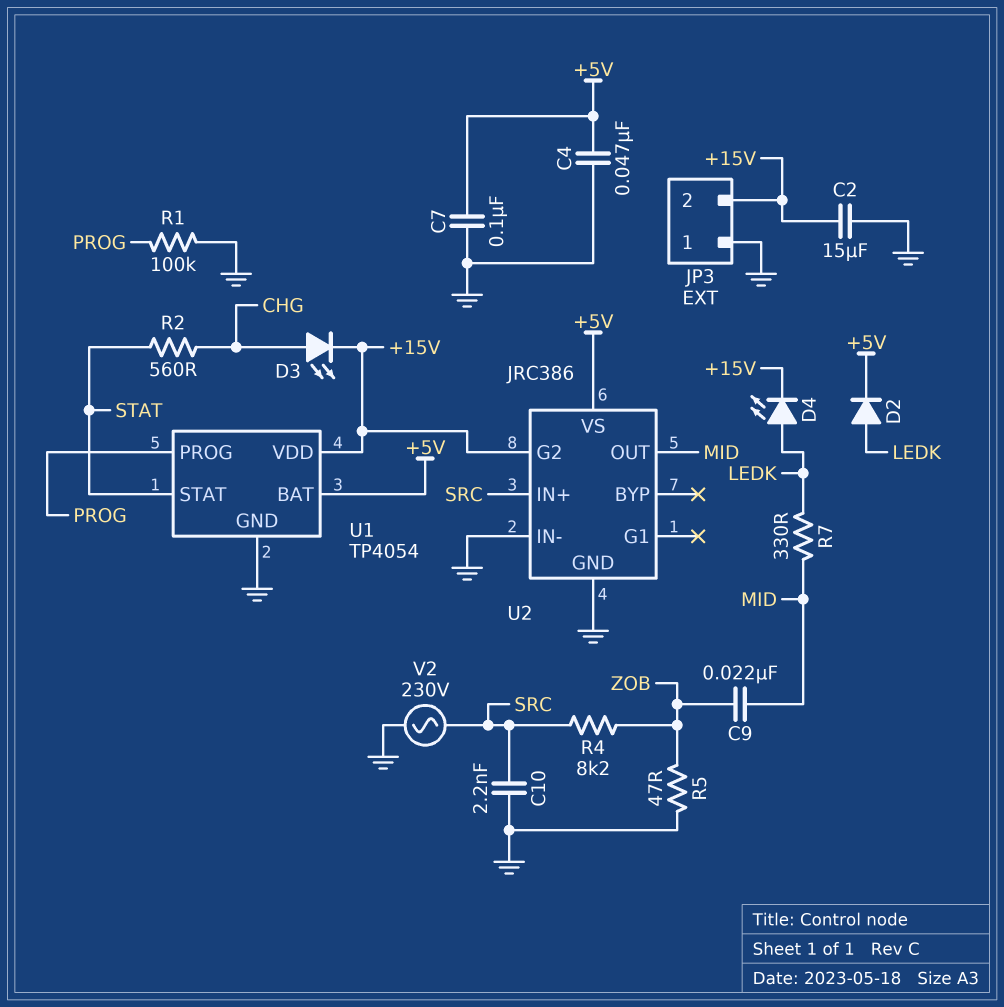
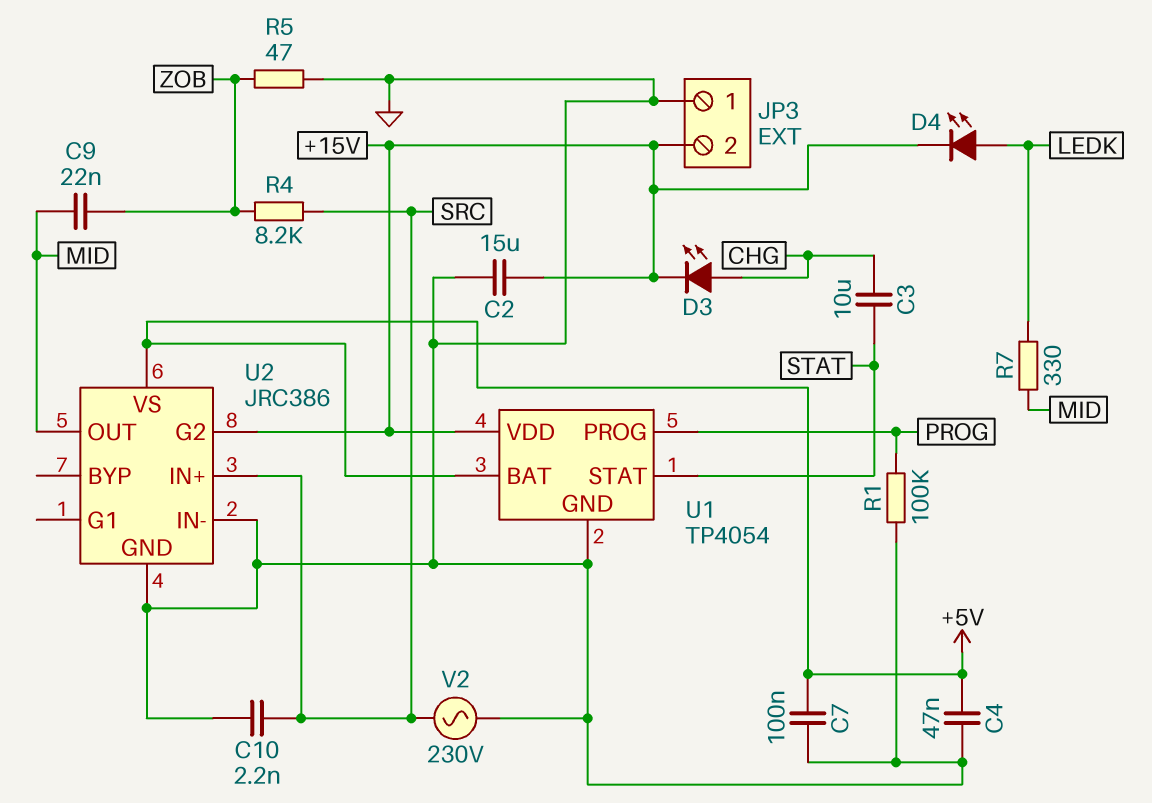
C3: none -> 10uF (CHG, STAT)
D2: diode (A LEDK, K +5V) -> none
R2: 560 (CHG, STAT) -> none

